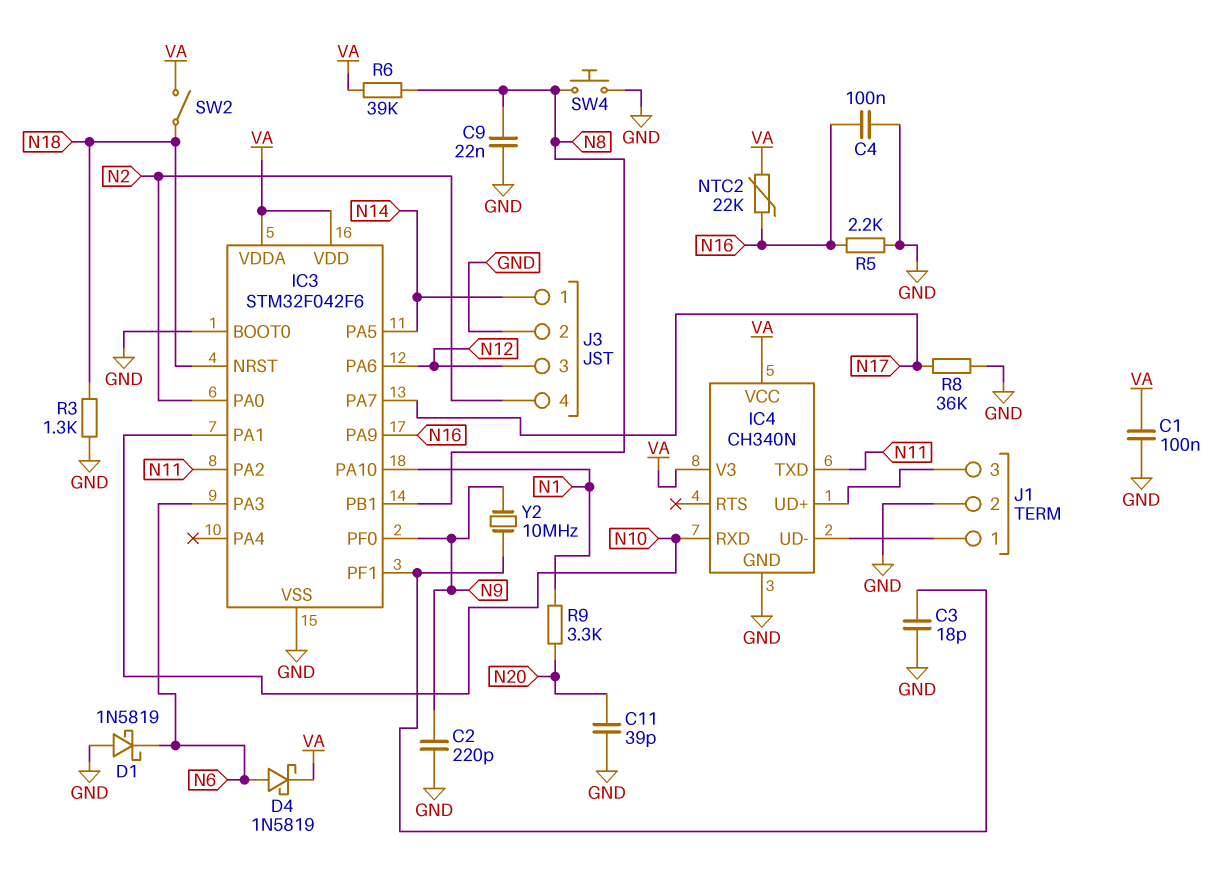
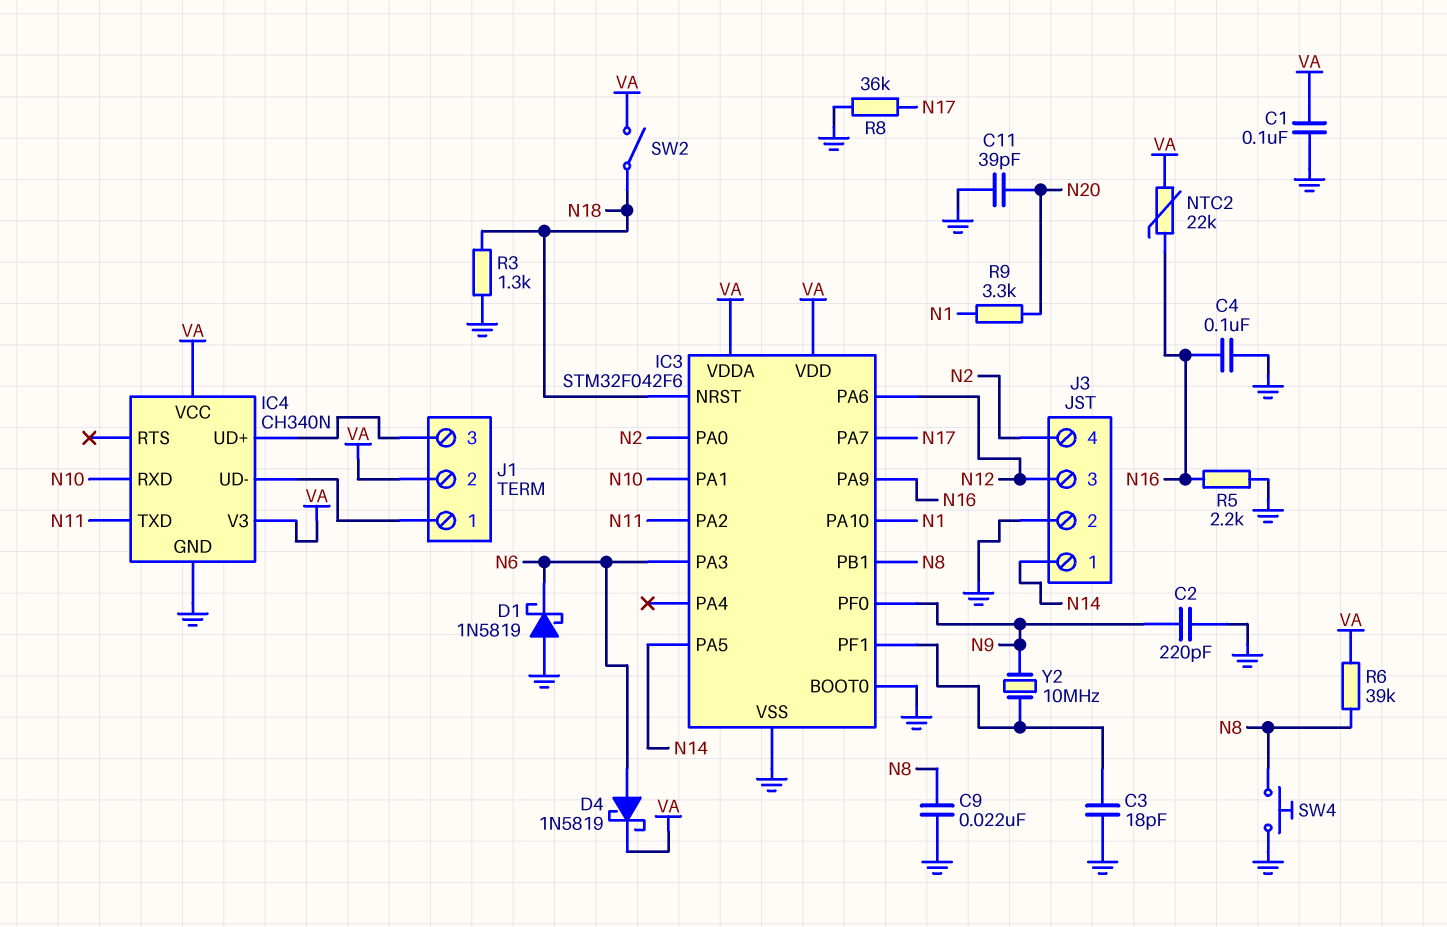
J1 pin 2: GND -> VA

